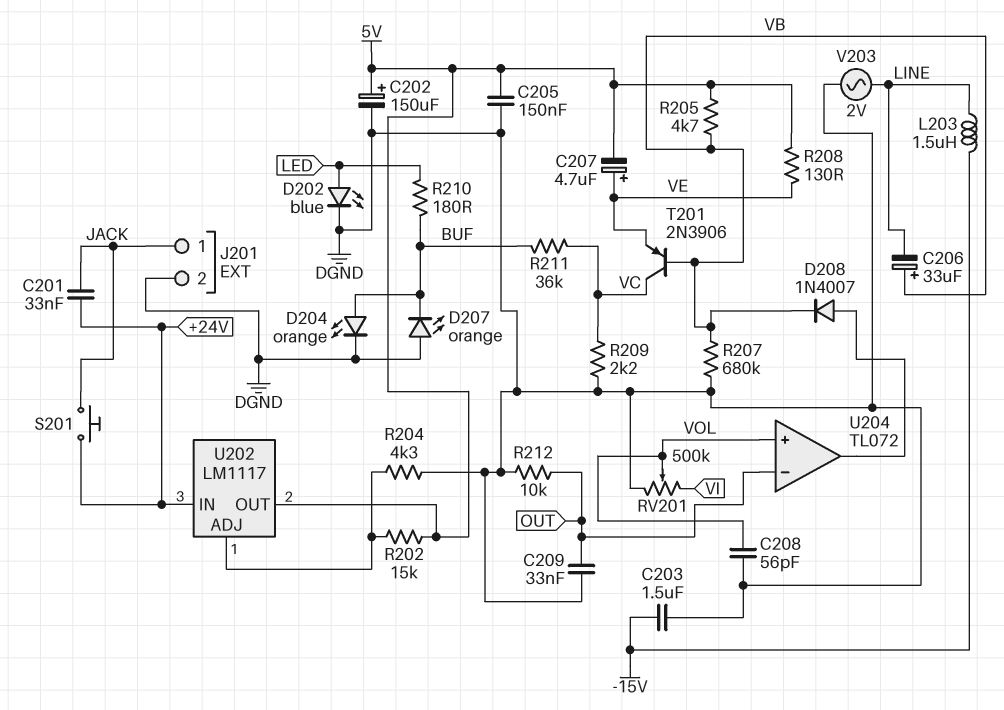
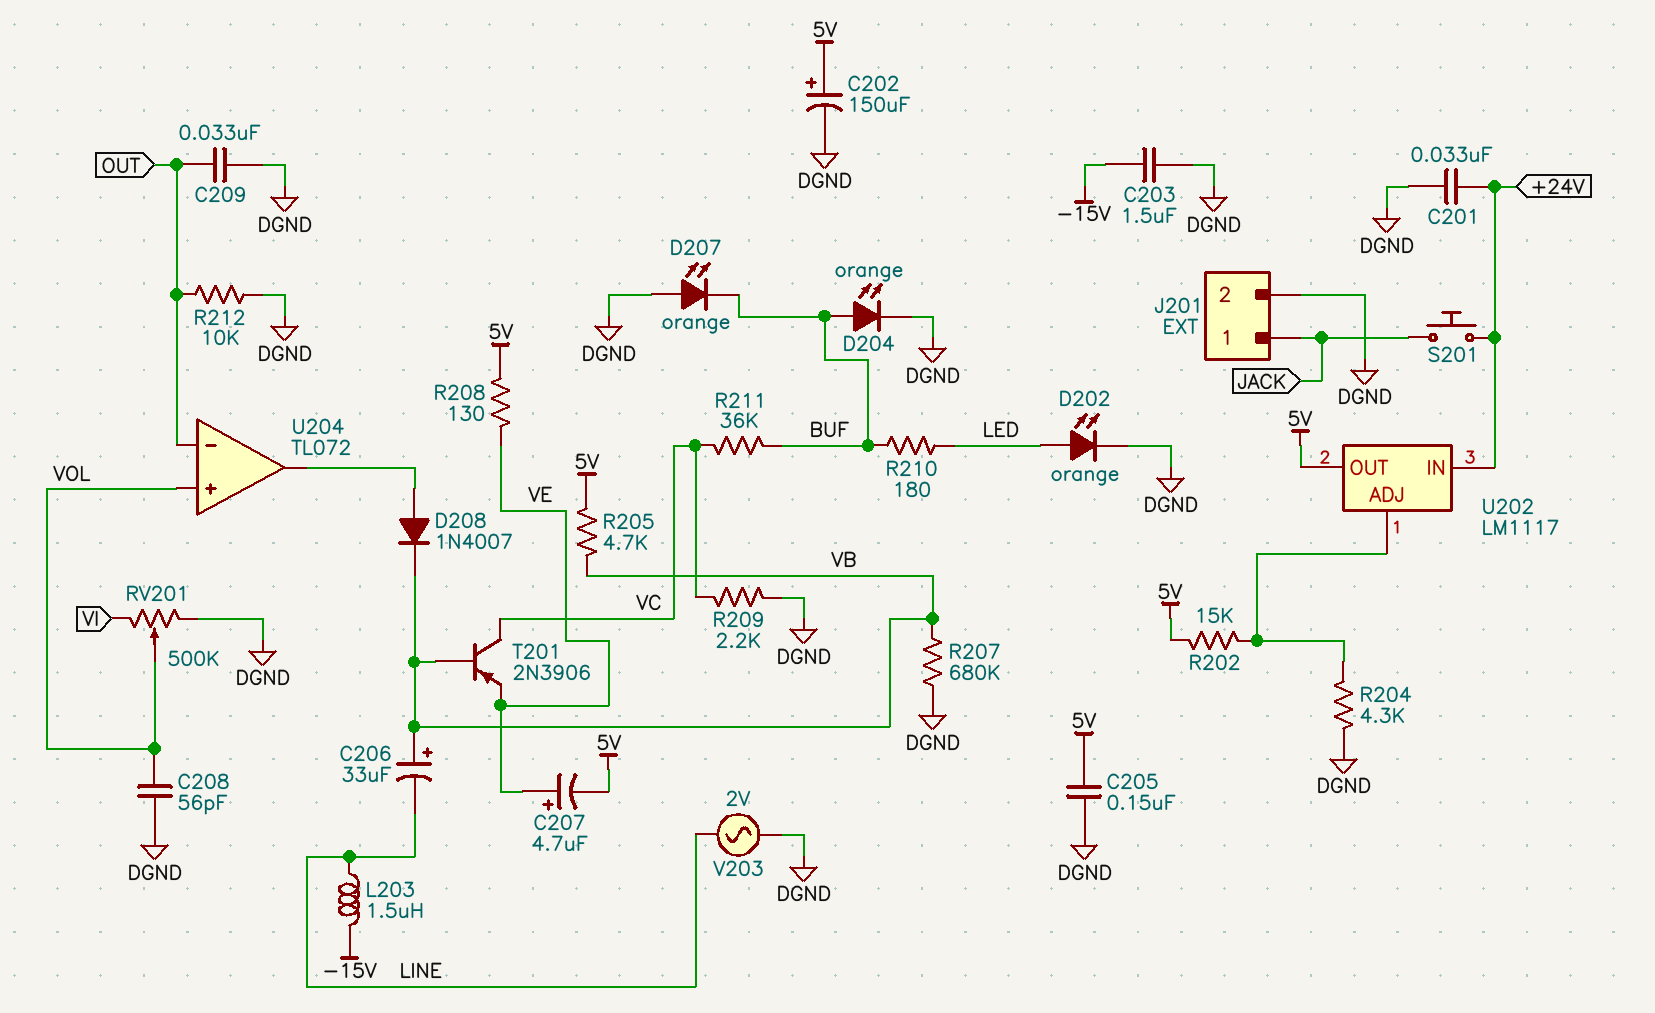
C201: 33nF (+24V, JACK) -> 33nF (+24V, DGND)
D202: LED blue (A LED, K DGND) -> LED orange (A LED, K DGND)

